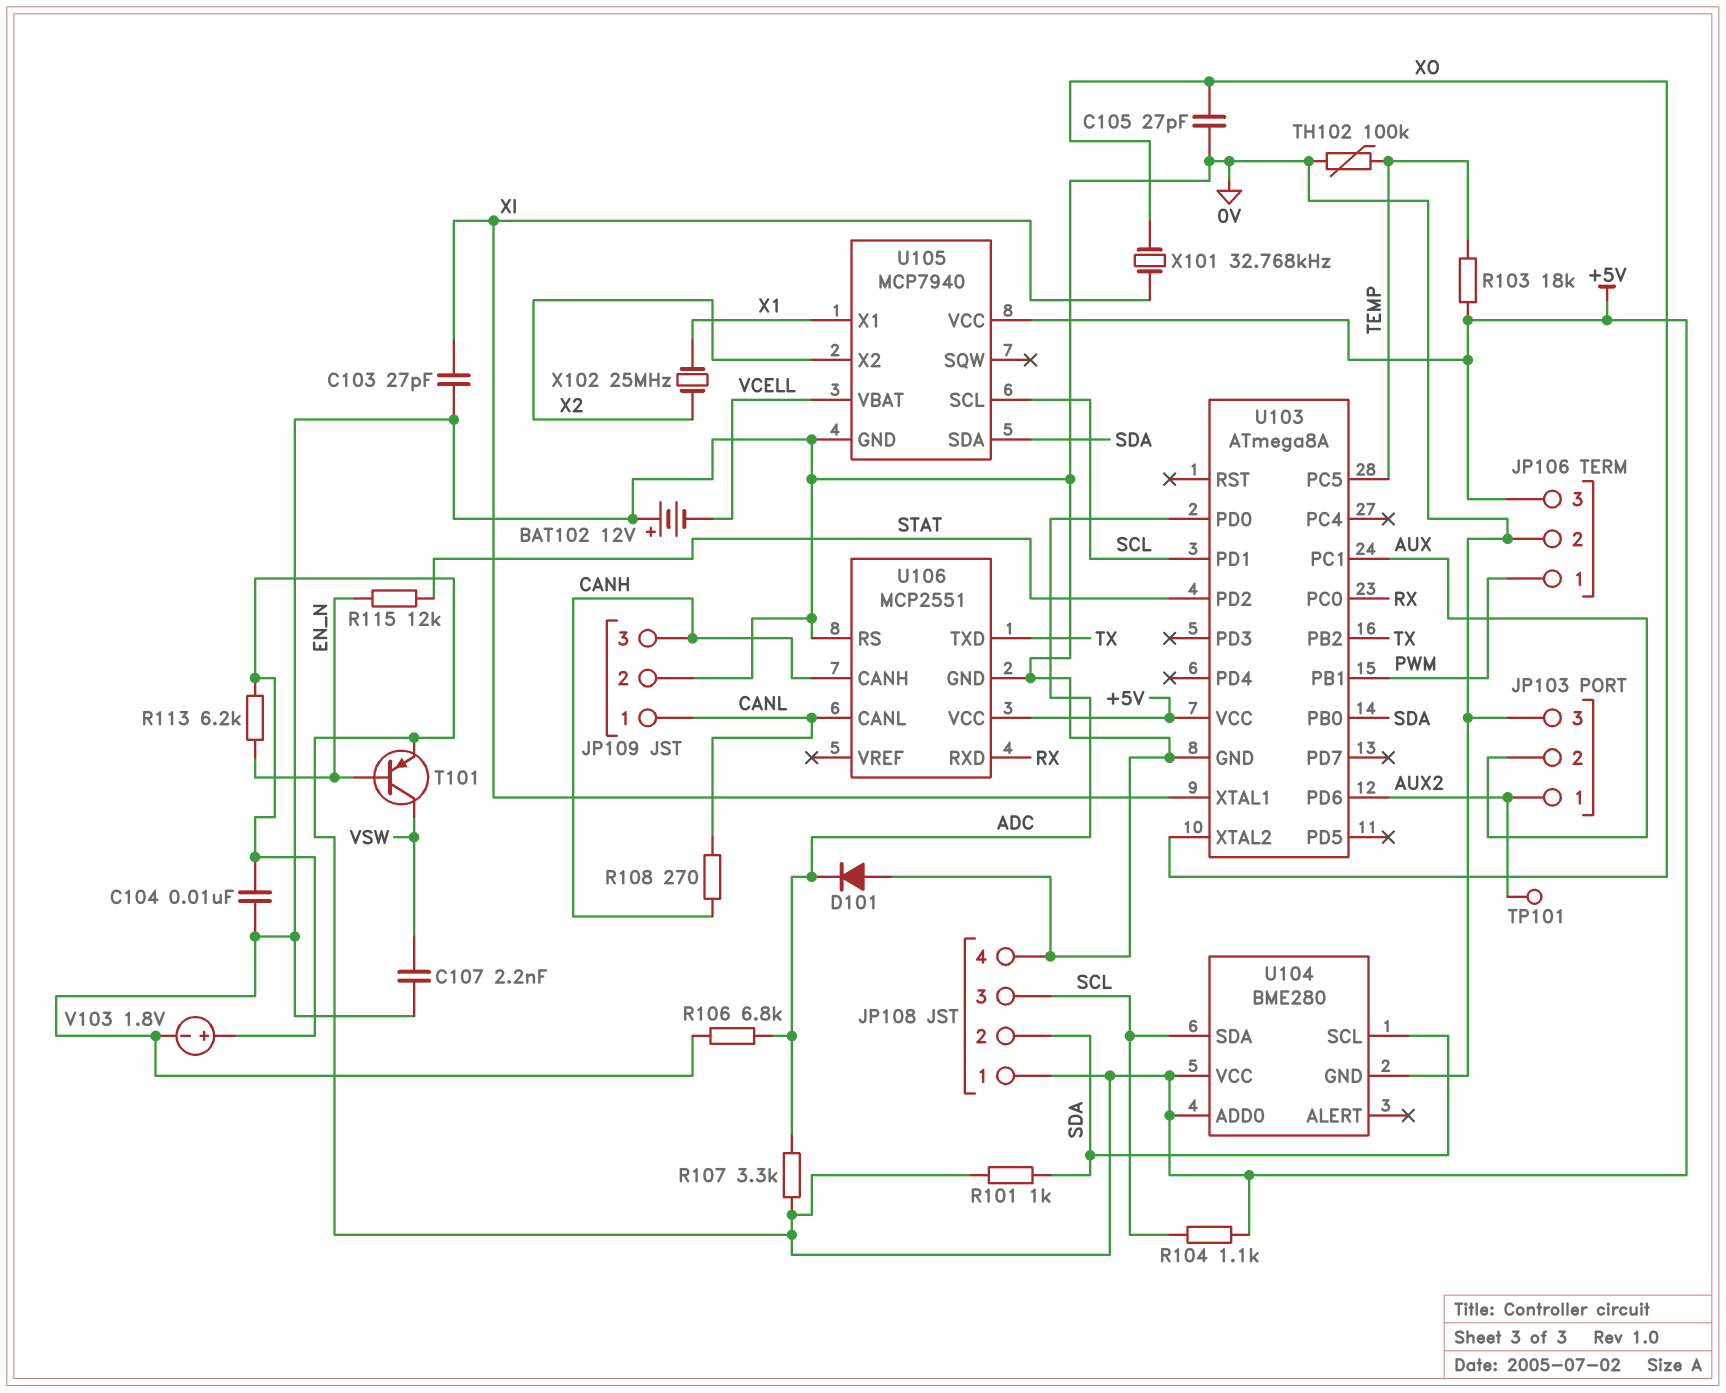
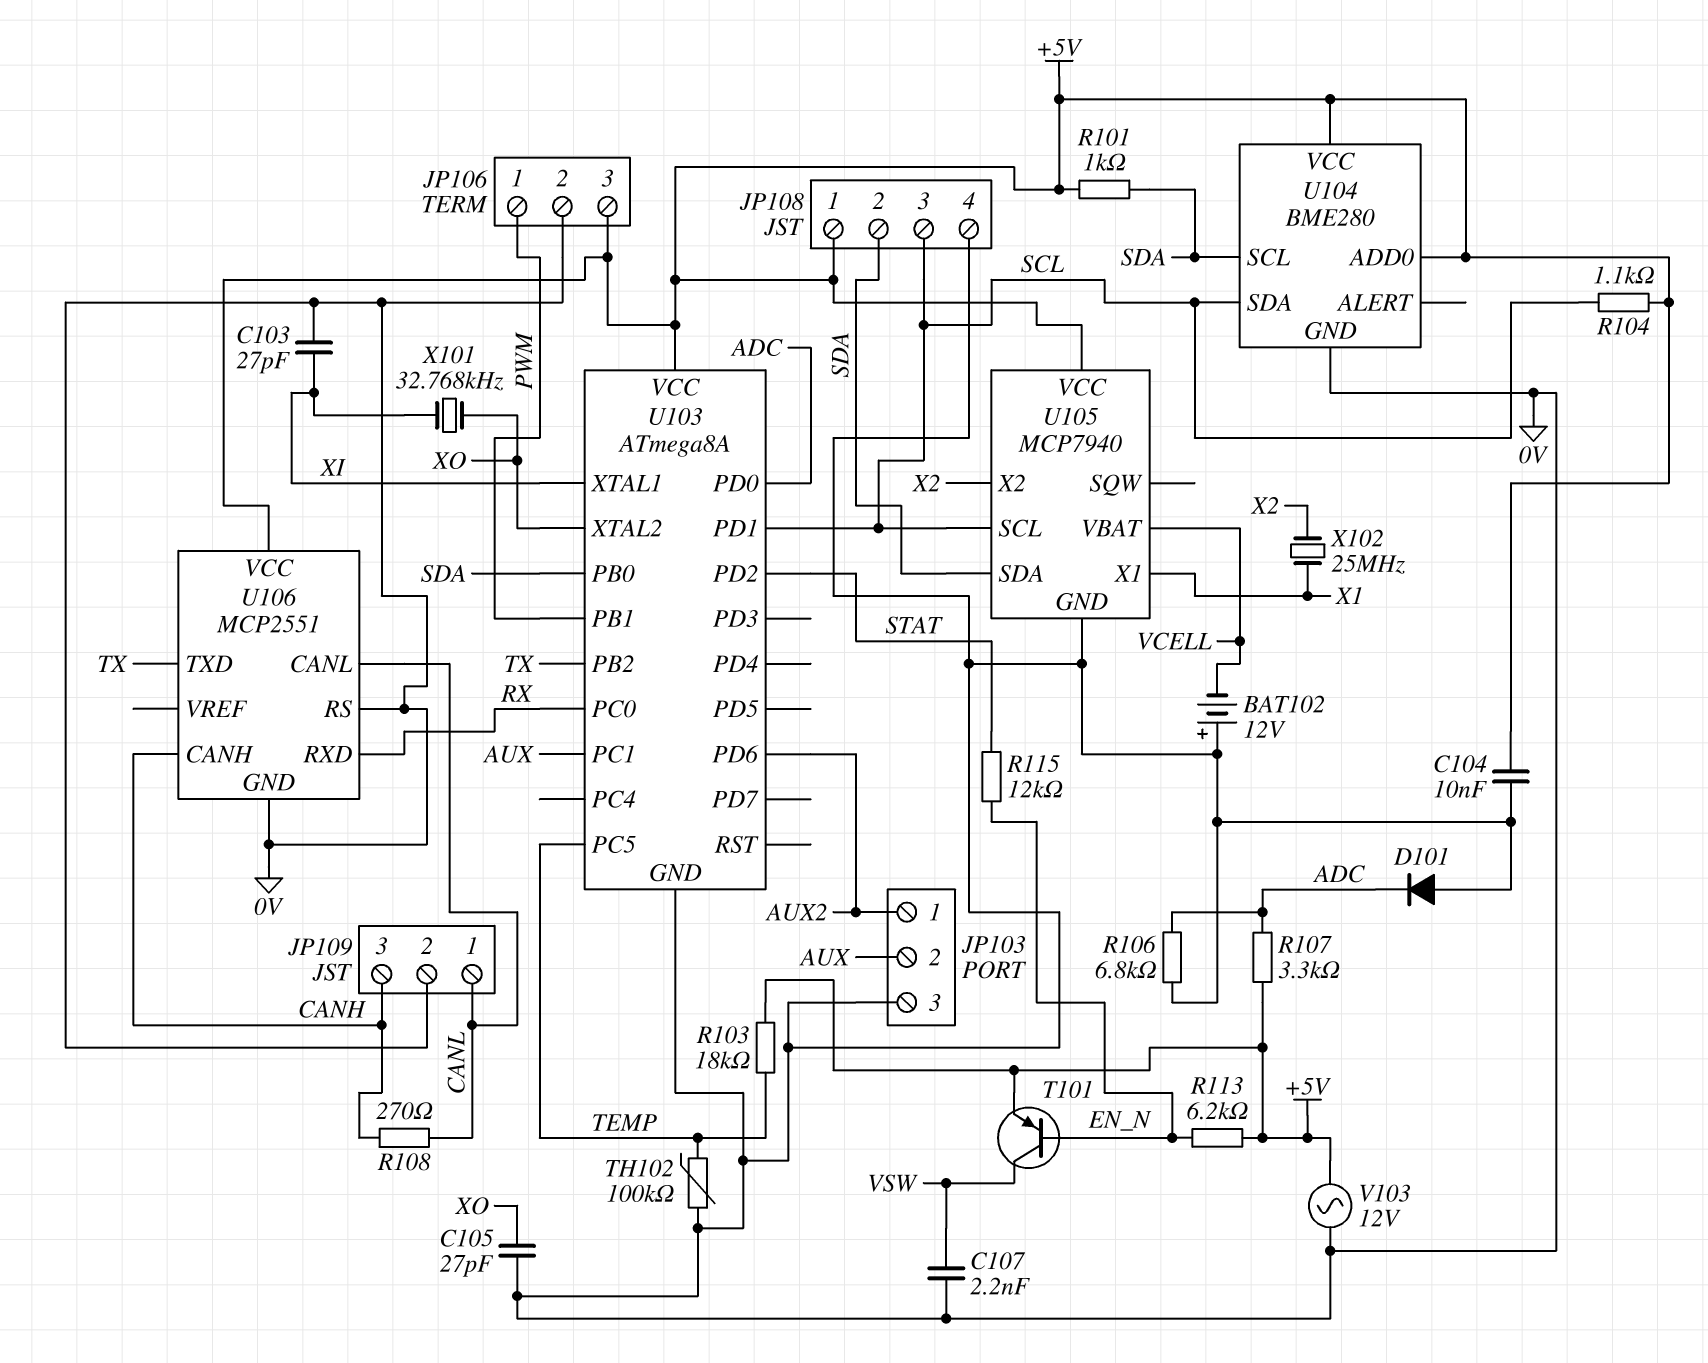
TP101: test point (AUX2) -> none
V103: 1.8V (plus +5V, minus 0V) -> AC 12V (+5V, 0V)

